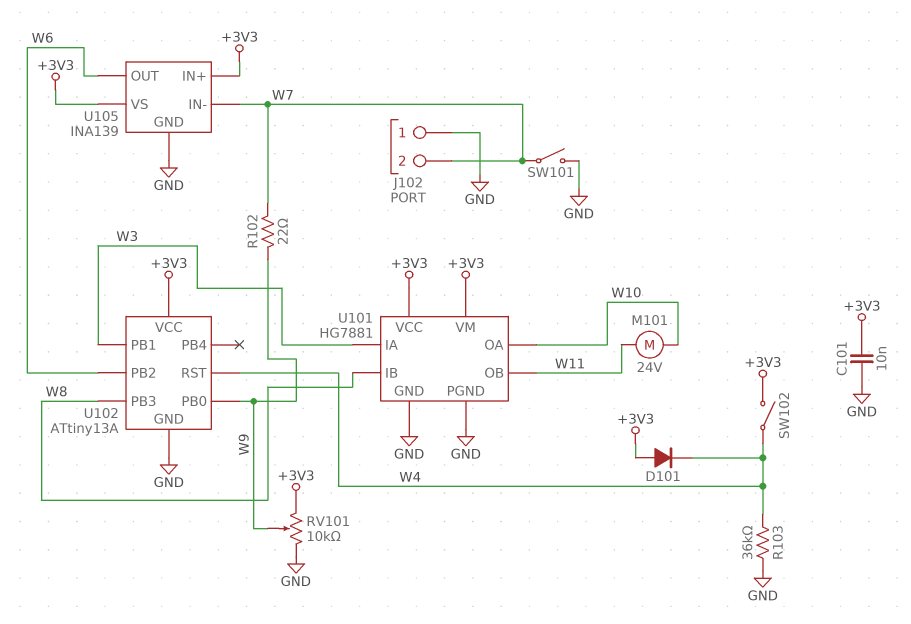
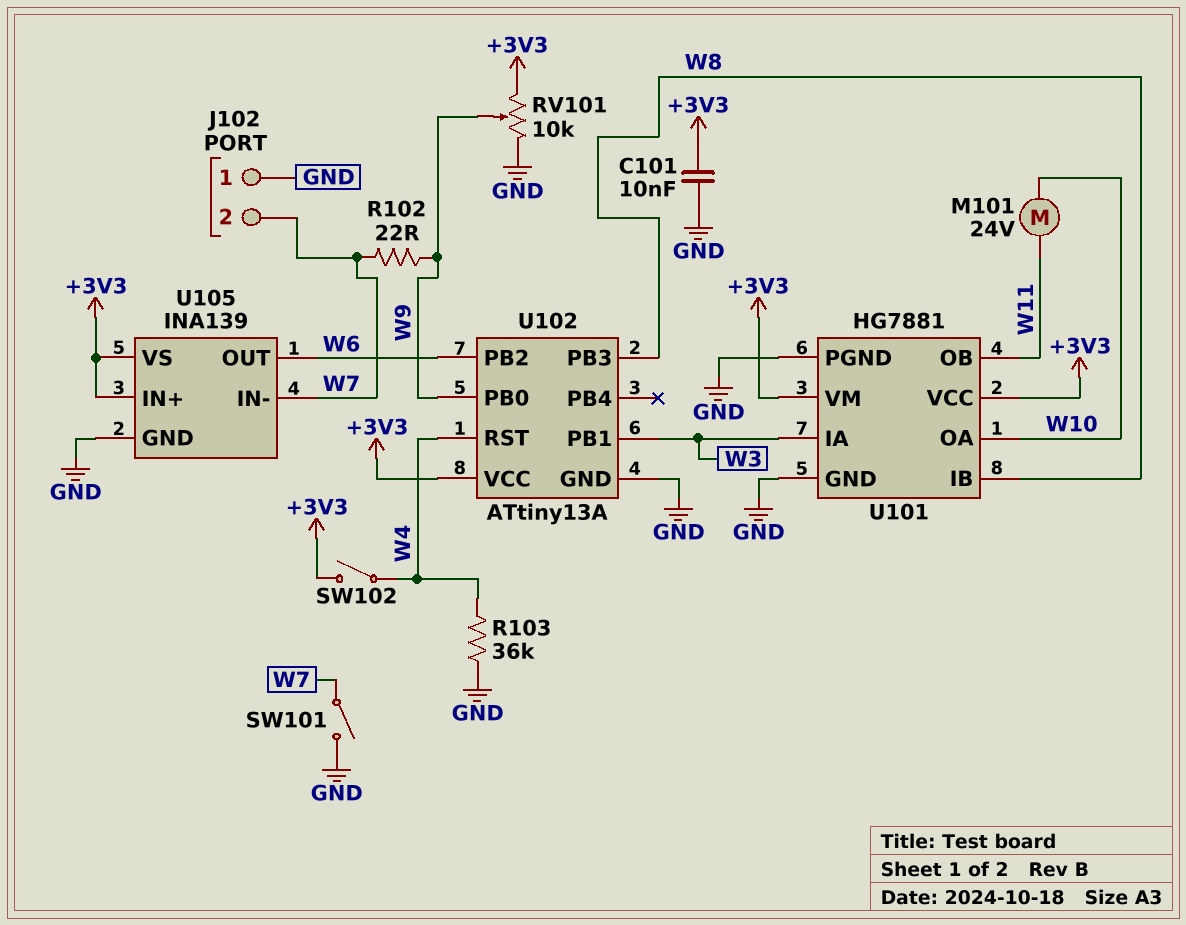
D101: diode (A +3V3, K W4) -> none

